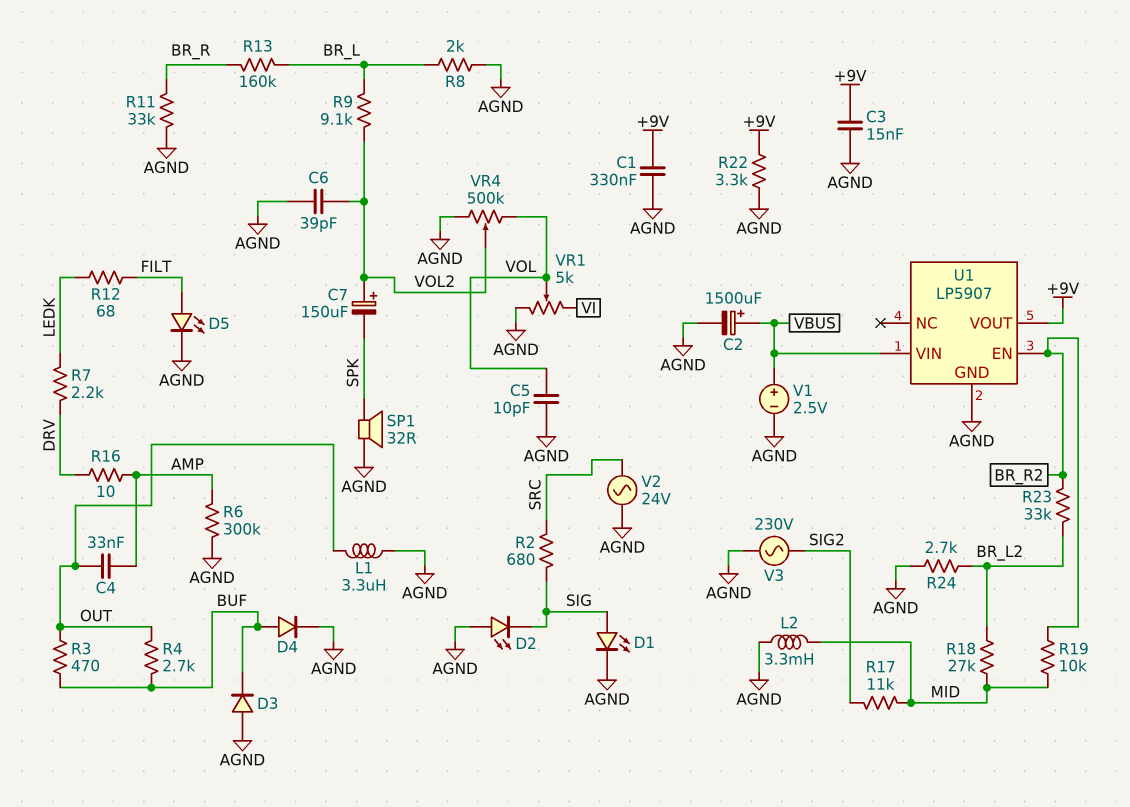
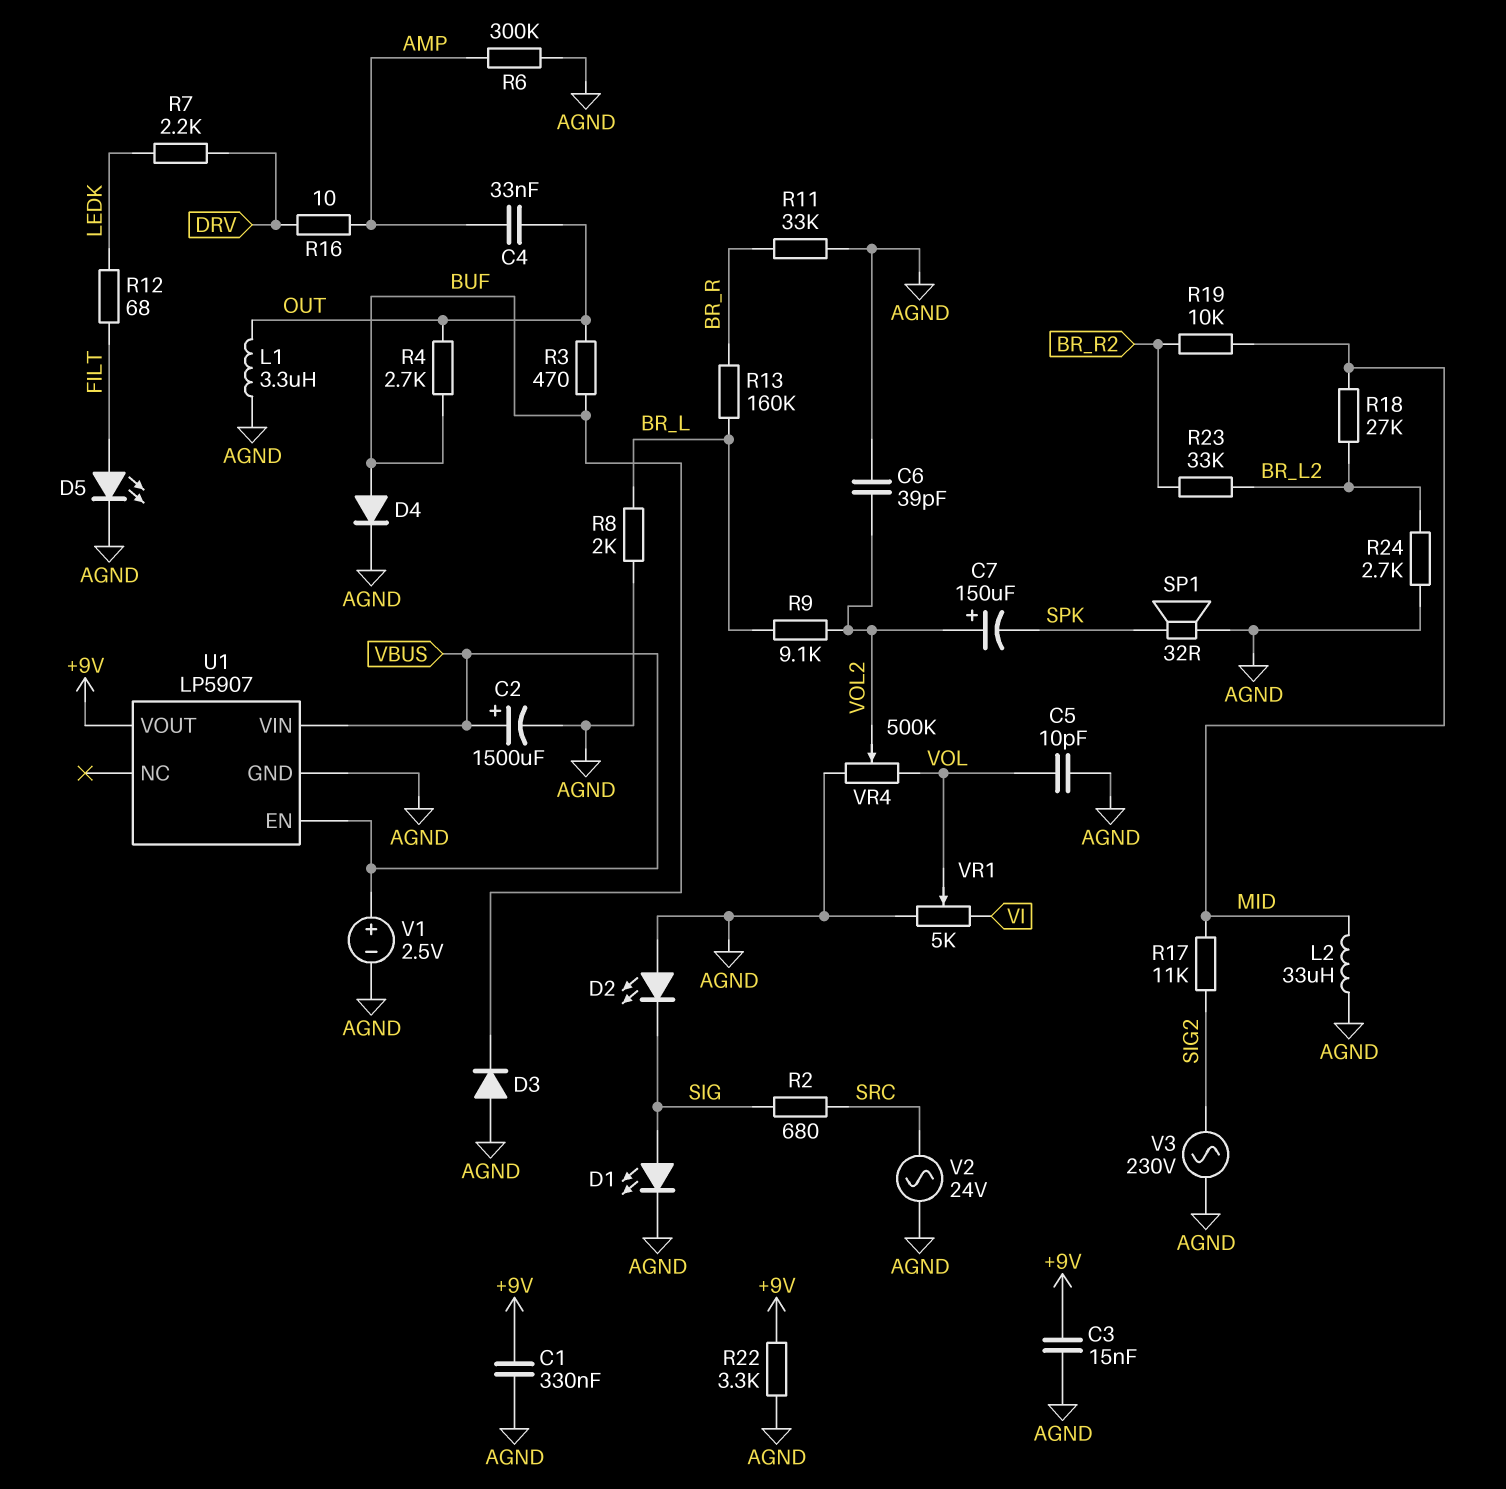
L2: 3.3mH (AGND, MID) -> 33uH (AGND, MID)
U1 pin EN: BR_R2 -> VBUS

